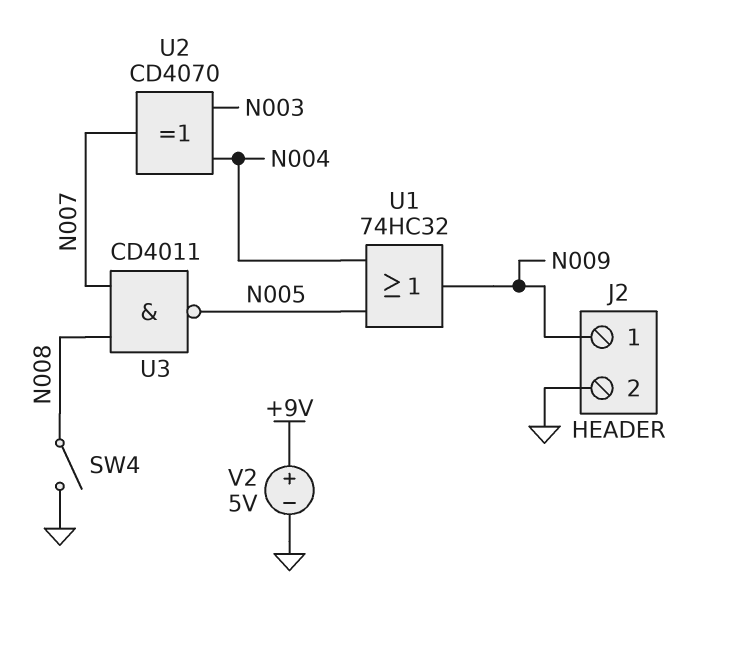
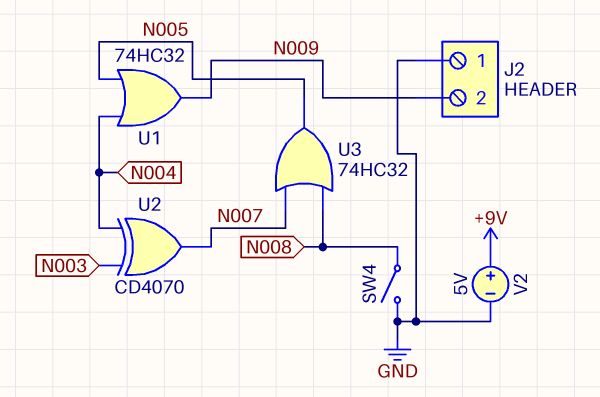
J2 pin 1: N009 -> GND
J2 pin 2: GND -> N009
U3: NAND CD4011 (in N007, in N008, out N005) -> OR 74HC32 (in N007, in N008, out N005)

